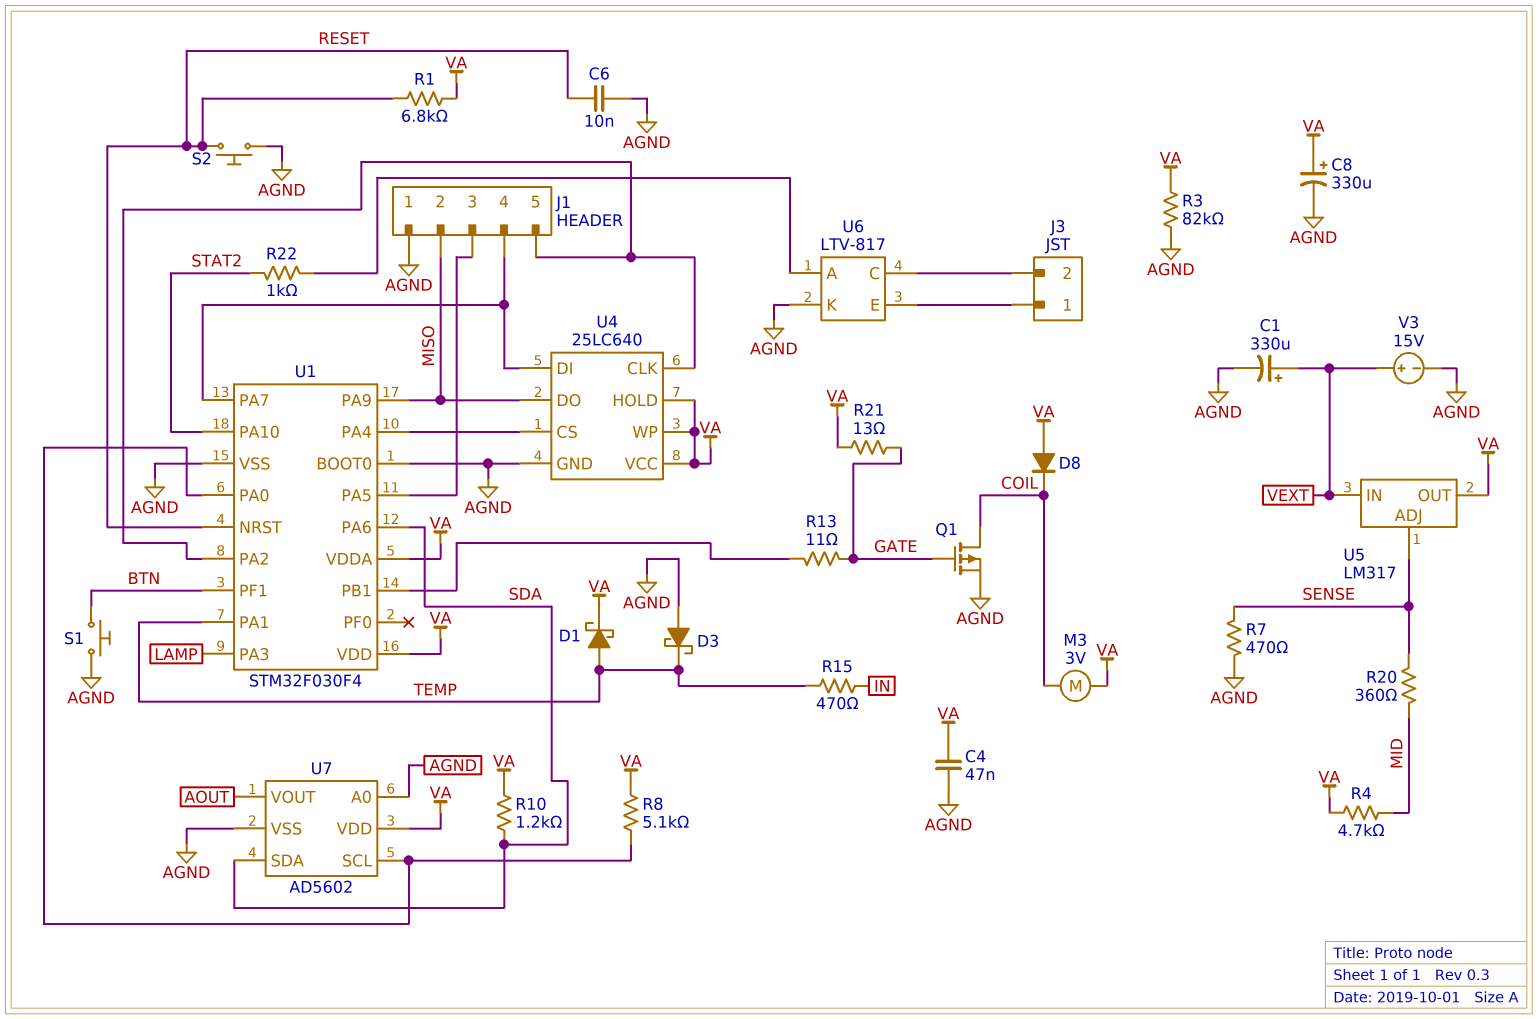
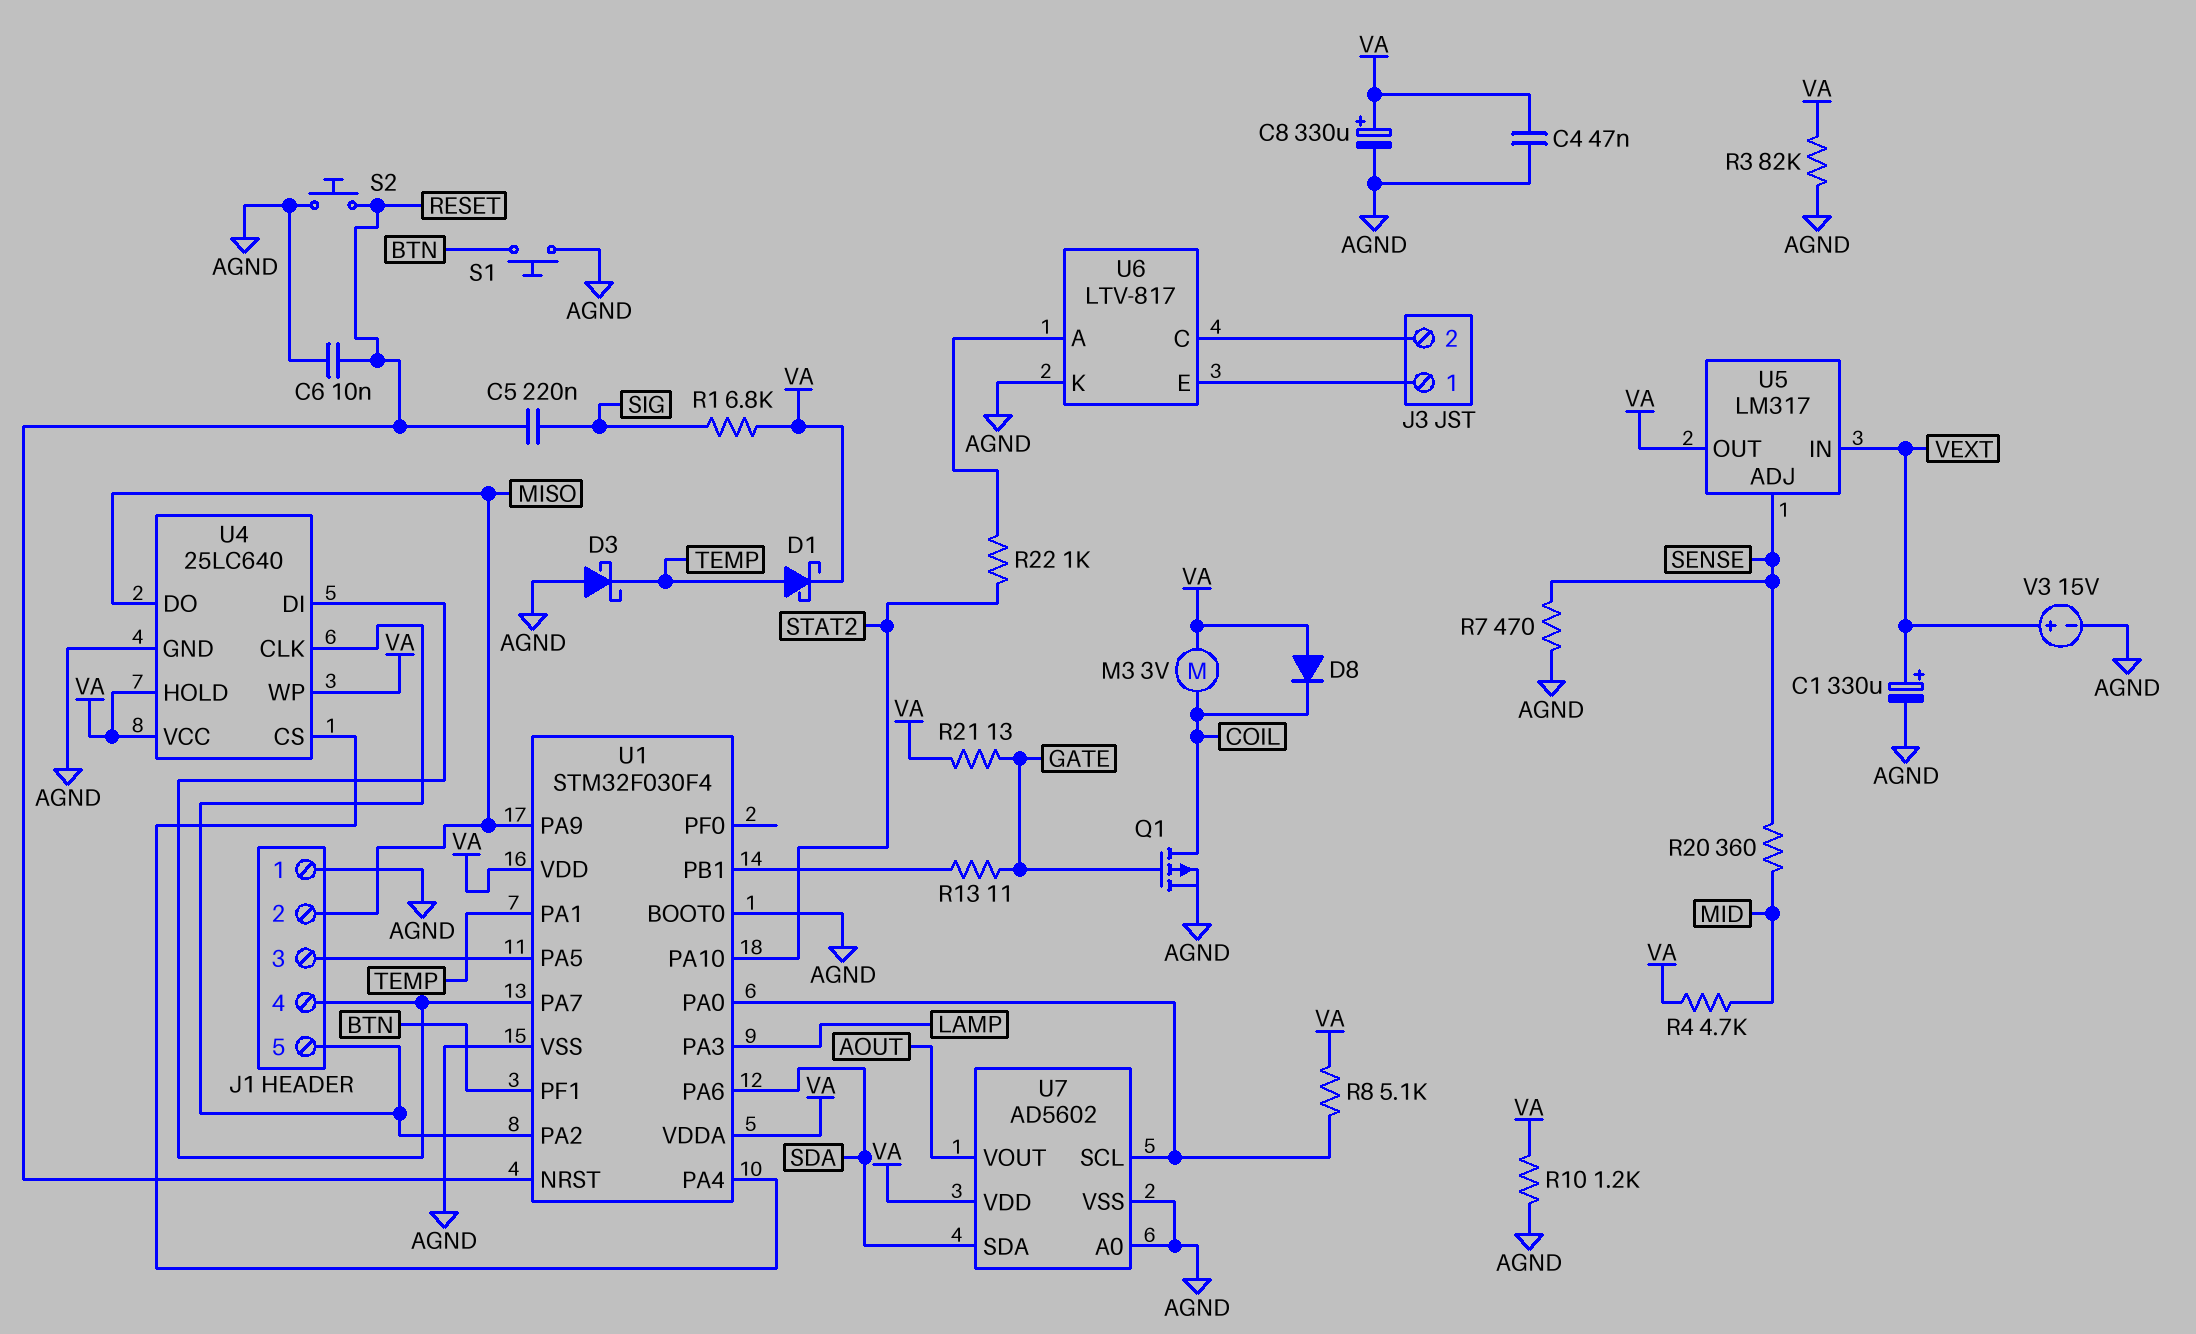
C5: none -> 220nF (RESET, SIG)
R1: 6.8k (RESET, VA) -> 6.8k (SIG, VA)
R10: 1.2k (SDA, VA) -> 1.2k (AGND, VA)
R15: 470 (IN, TEMP) -> none

